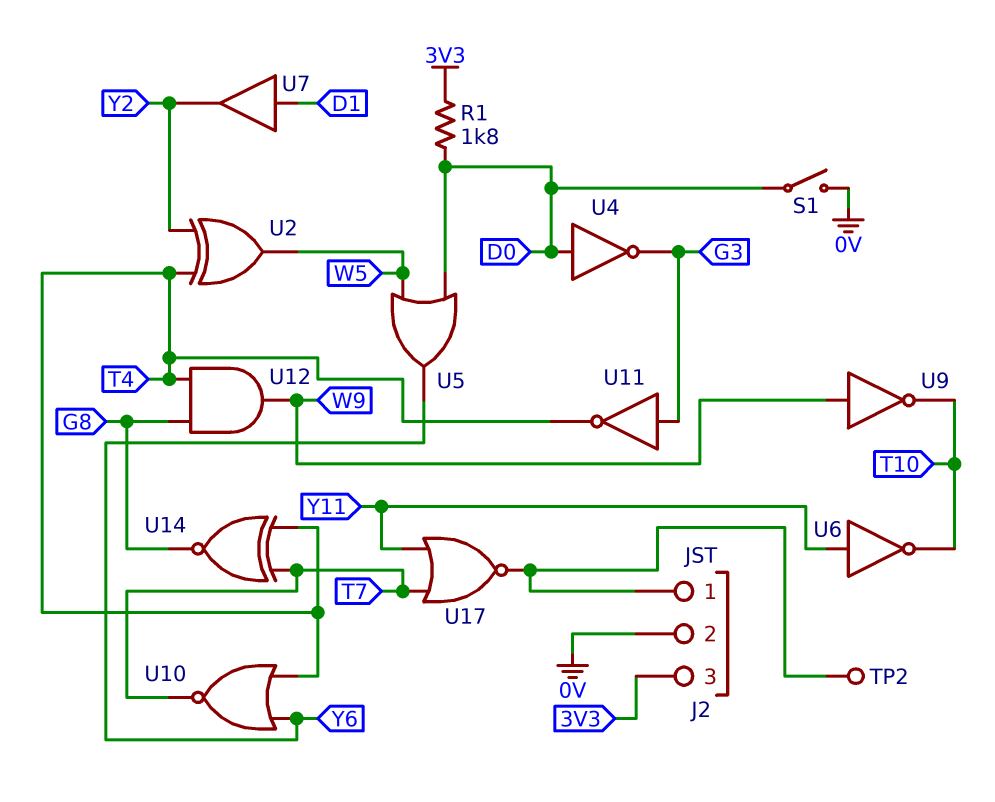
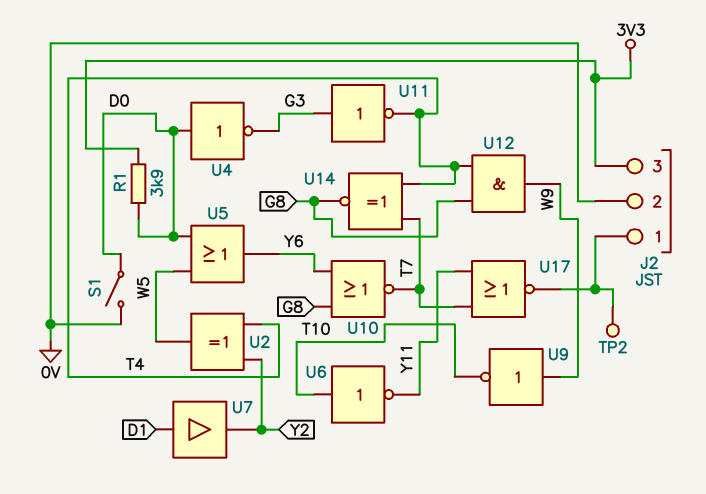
R1: 1.8k (3V3, D0) -> 3.9k (3V3, D0)
U6: NOT (in Y11, out T10) -> NOT (in T10, out Y11)
U10: NOR (in T4, in Y6, out T7) -> NOR (in G8, in Y6, out T7)

